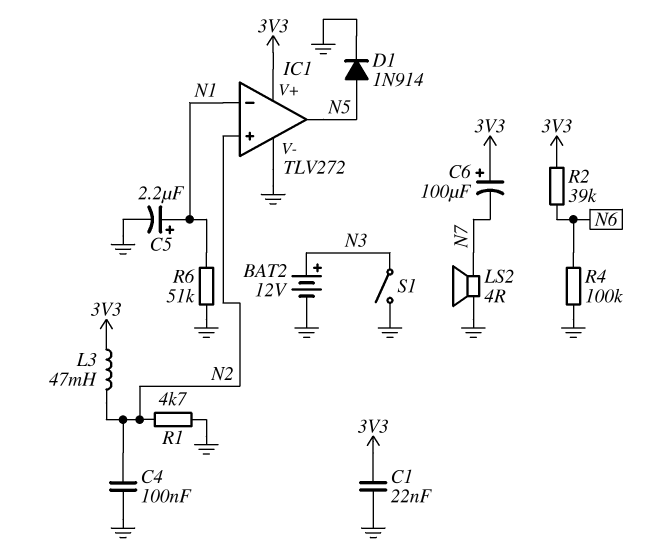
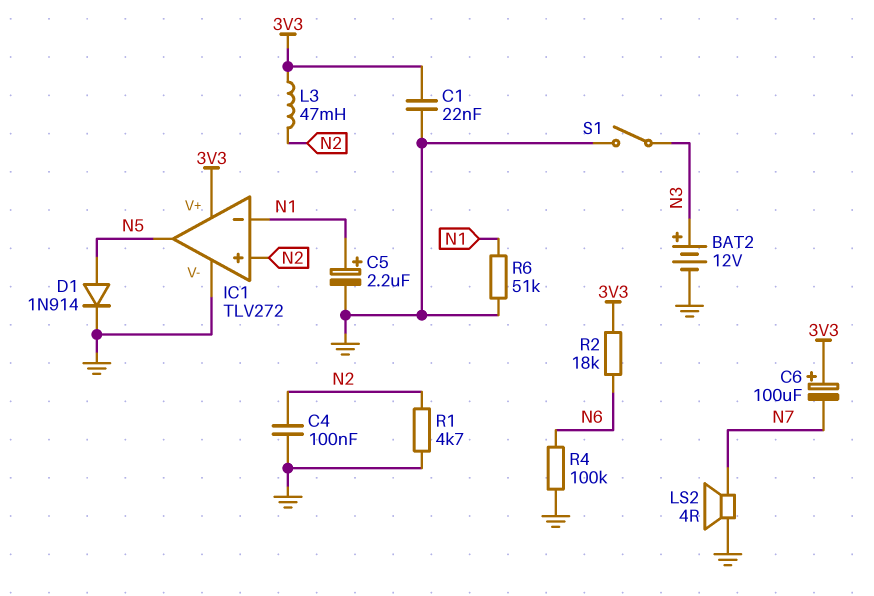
R2: 39k (3V3, N6) -> 18k (3V3, N6)

